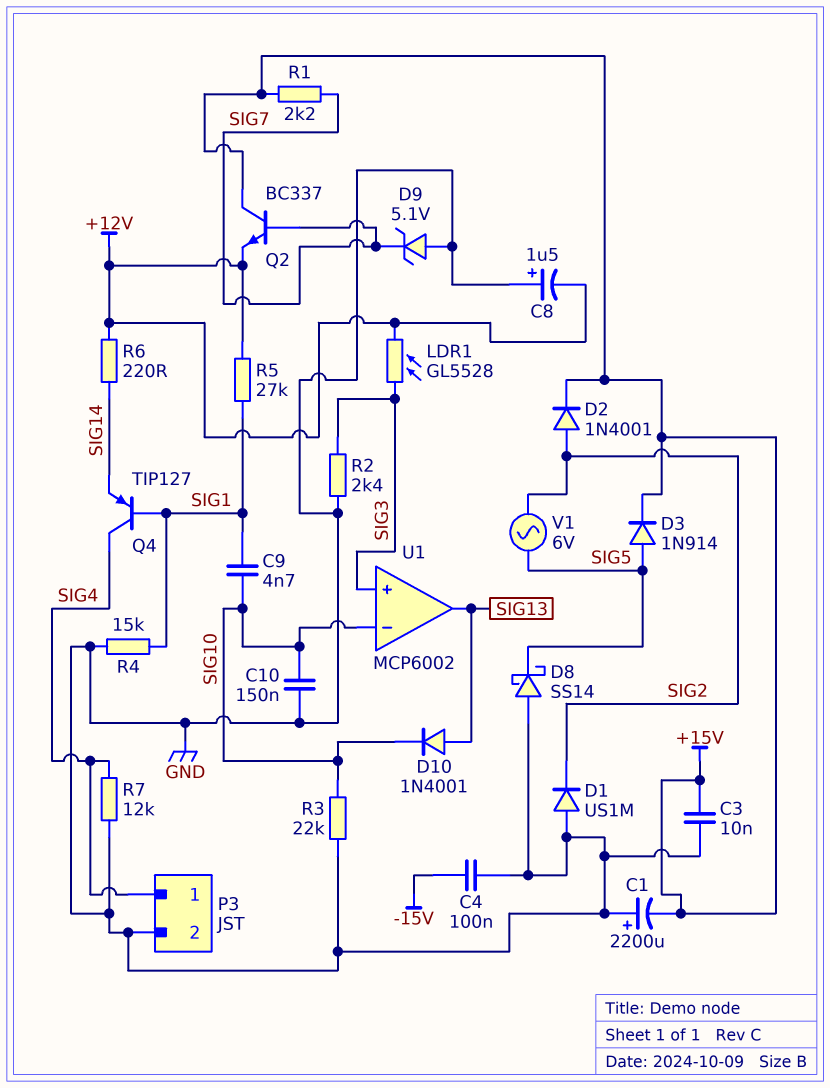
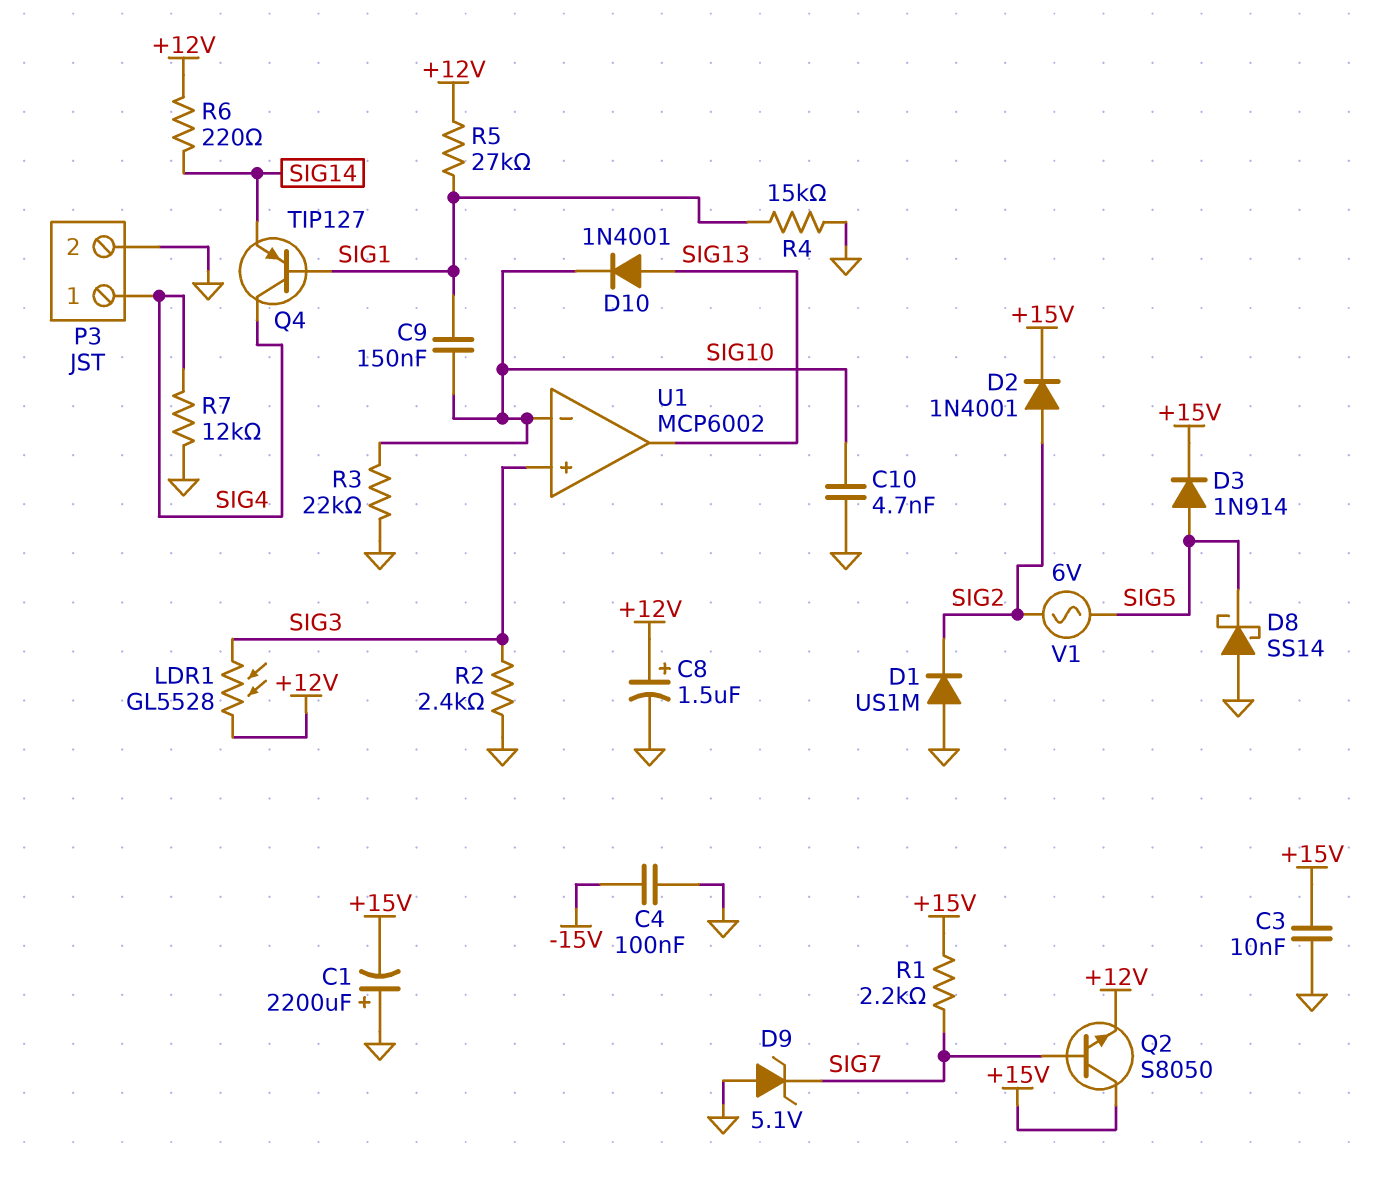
C8: 1.5uF (plus GND, minus +12V) -> 1.5uF (plus +12V, minus GND)
C9: 4.7nF (SIG1, SIG10) -> 150nF (SIG1, SIG10)
C10: 150nF (GND, SIG10) -> 4.7nF (GND, SIG10)
Q2: NPN BC337 (B SIG7, C +15V, E +12V) -> NPN S8050 (B SIG7, C +15V, E +12V)

